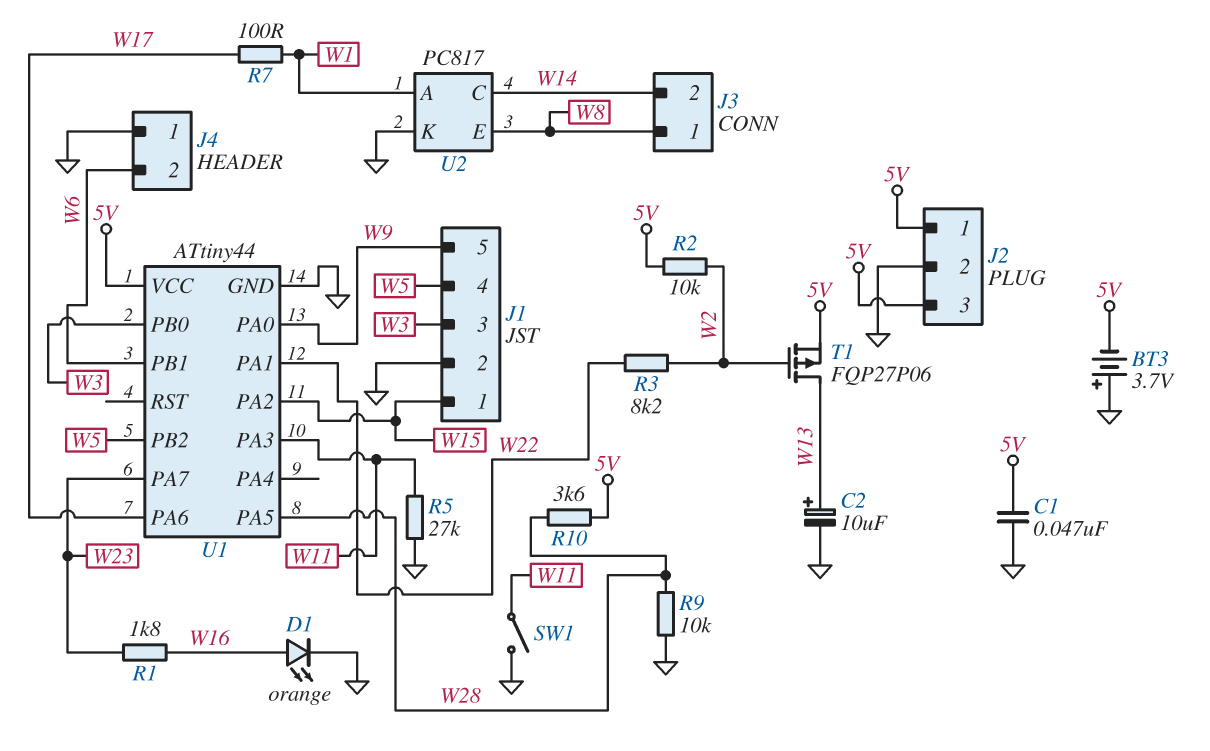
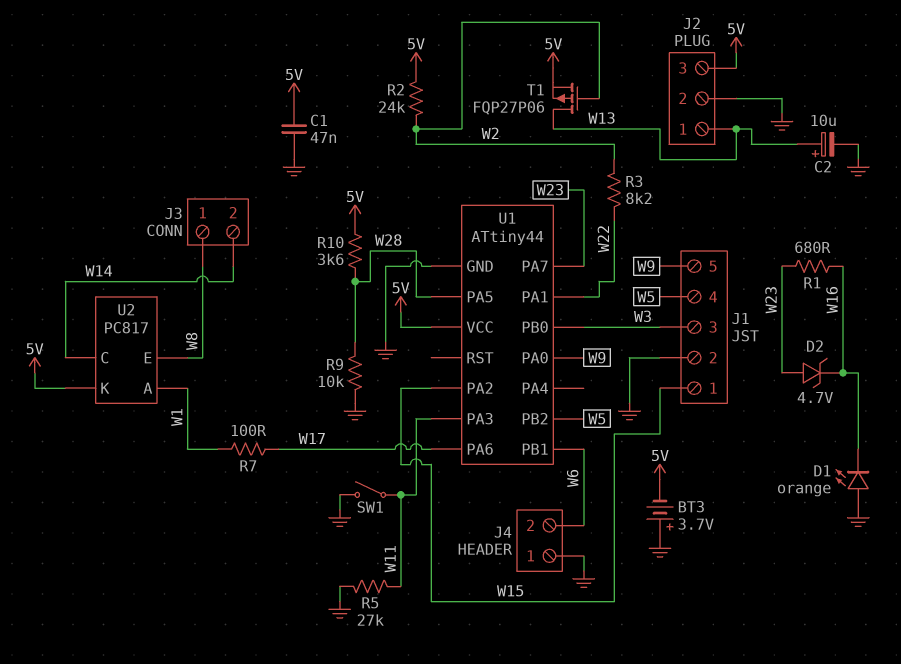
D1: LED orange (A W16, K GND) -> LED orange (A GND, K W16)
D2: none -> zener 4.7V (A W23, K W16)
J2 pin 1: 5V -> W13
R1: 1.8k (W16, W23) -> 680 (W16, W23)
R2: 10k (5V, W2) -> 24k (5V, W2)
U2 pin K: GND -> 5V

